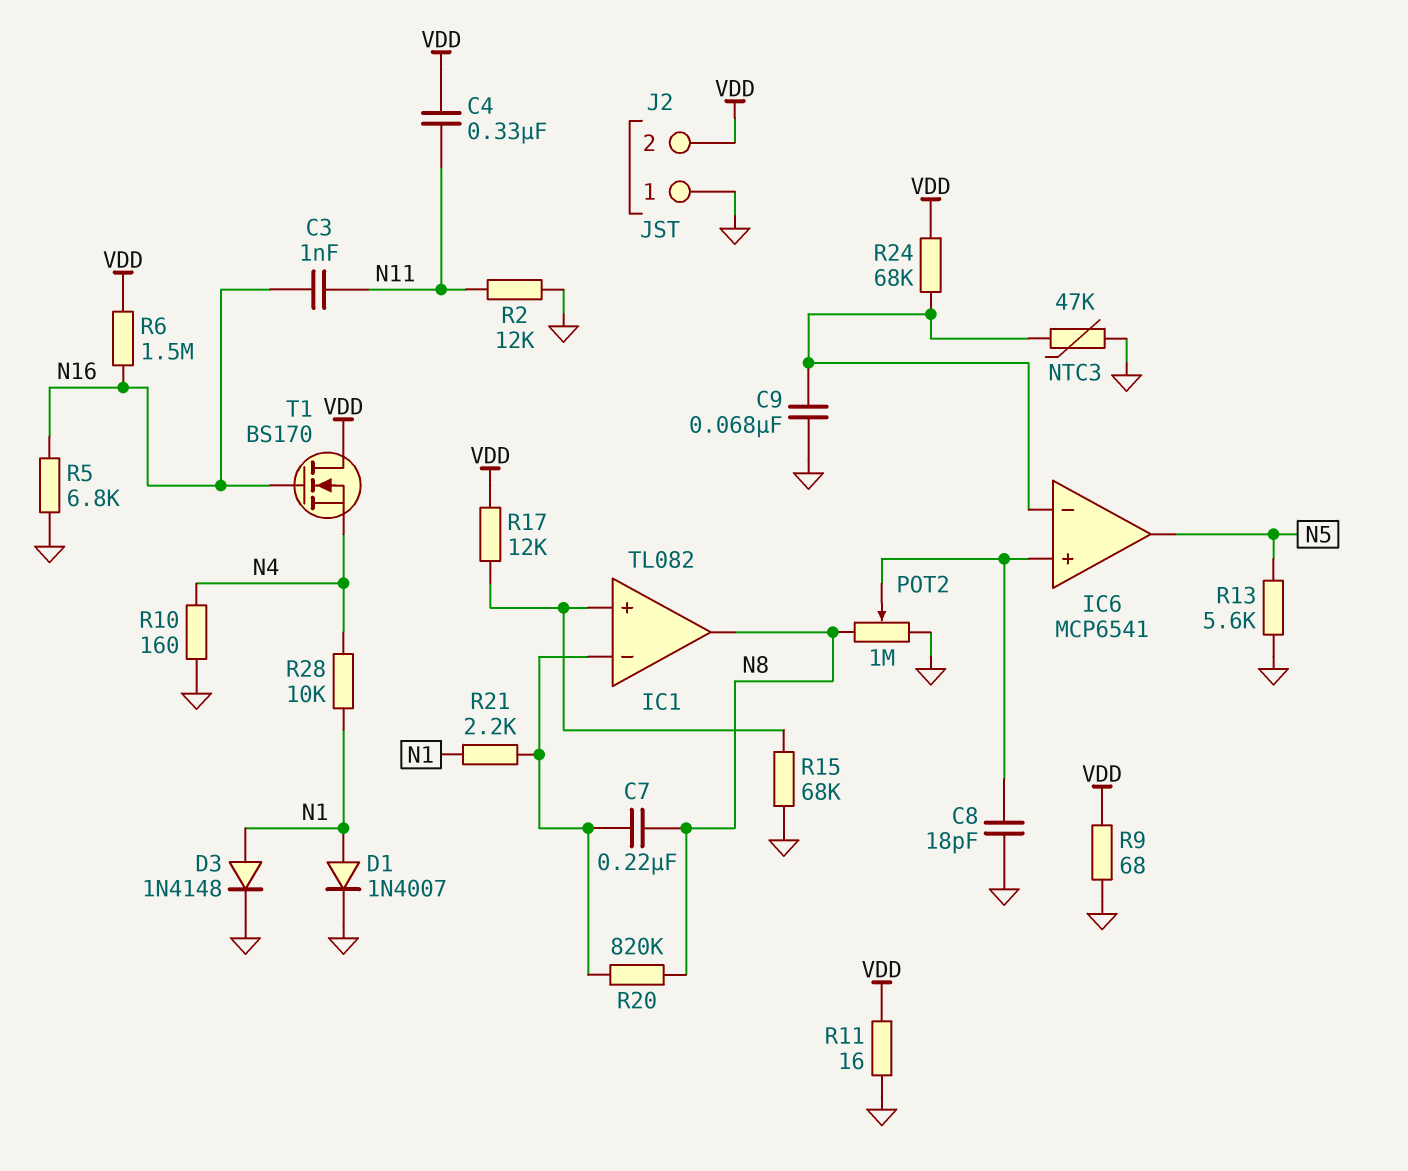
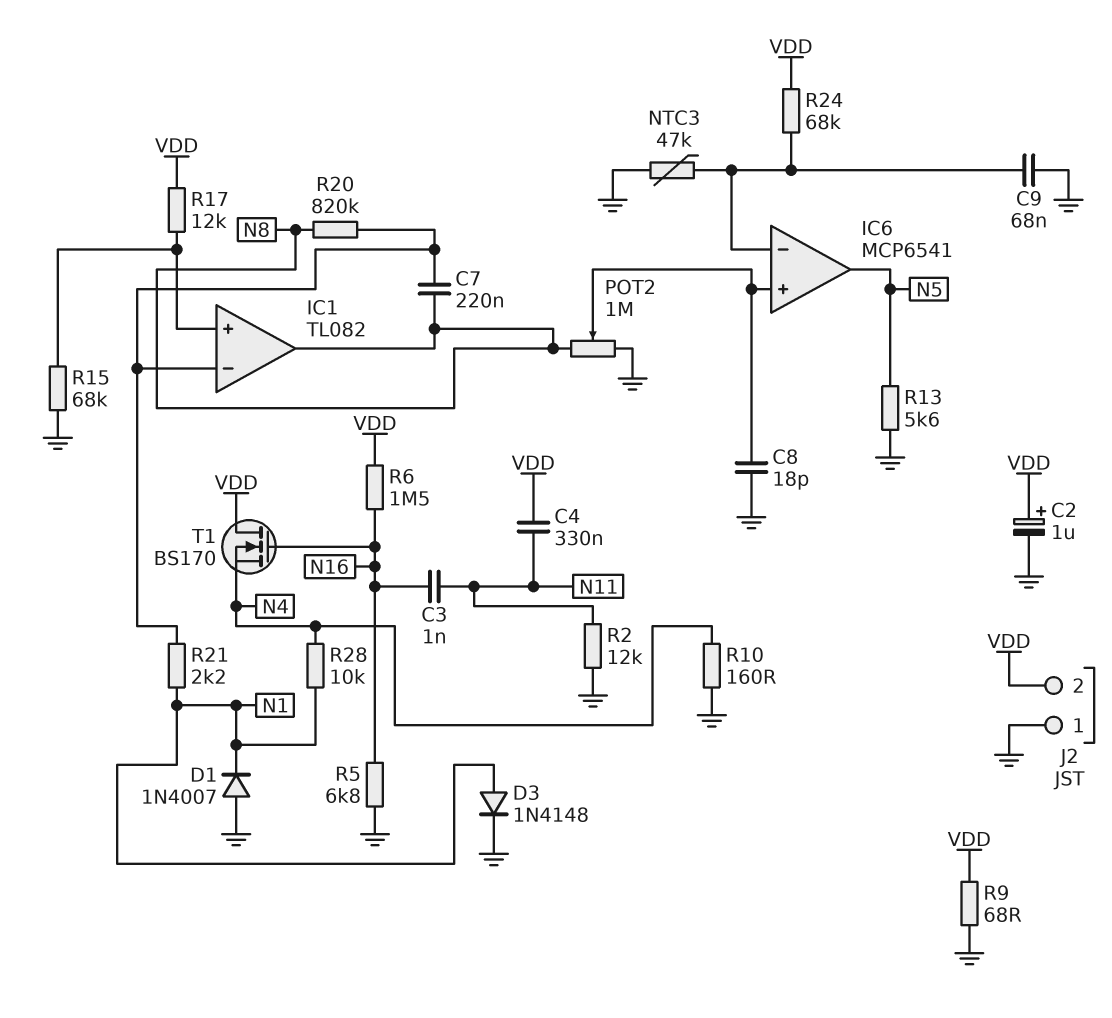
C2: none -> 1uF (plus VDD, minus GND)
D1: diode 1N4007 (A N1, K GND) -> diode 1N4007 (A GND, K N1)
R11: 16 (GND, VDD) -> none

